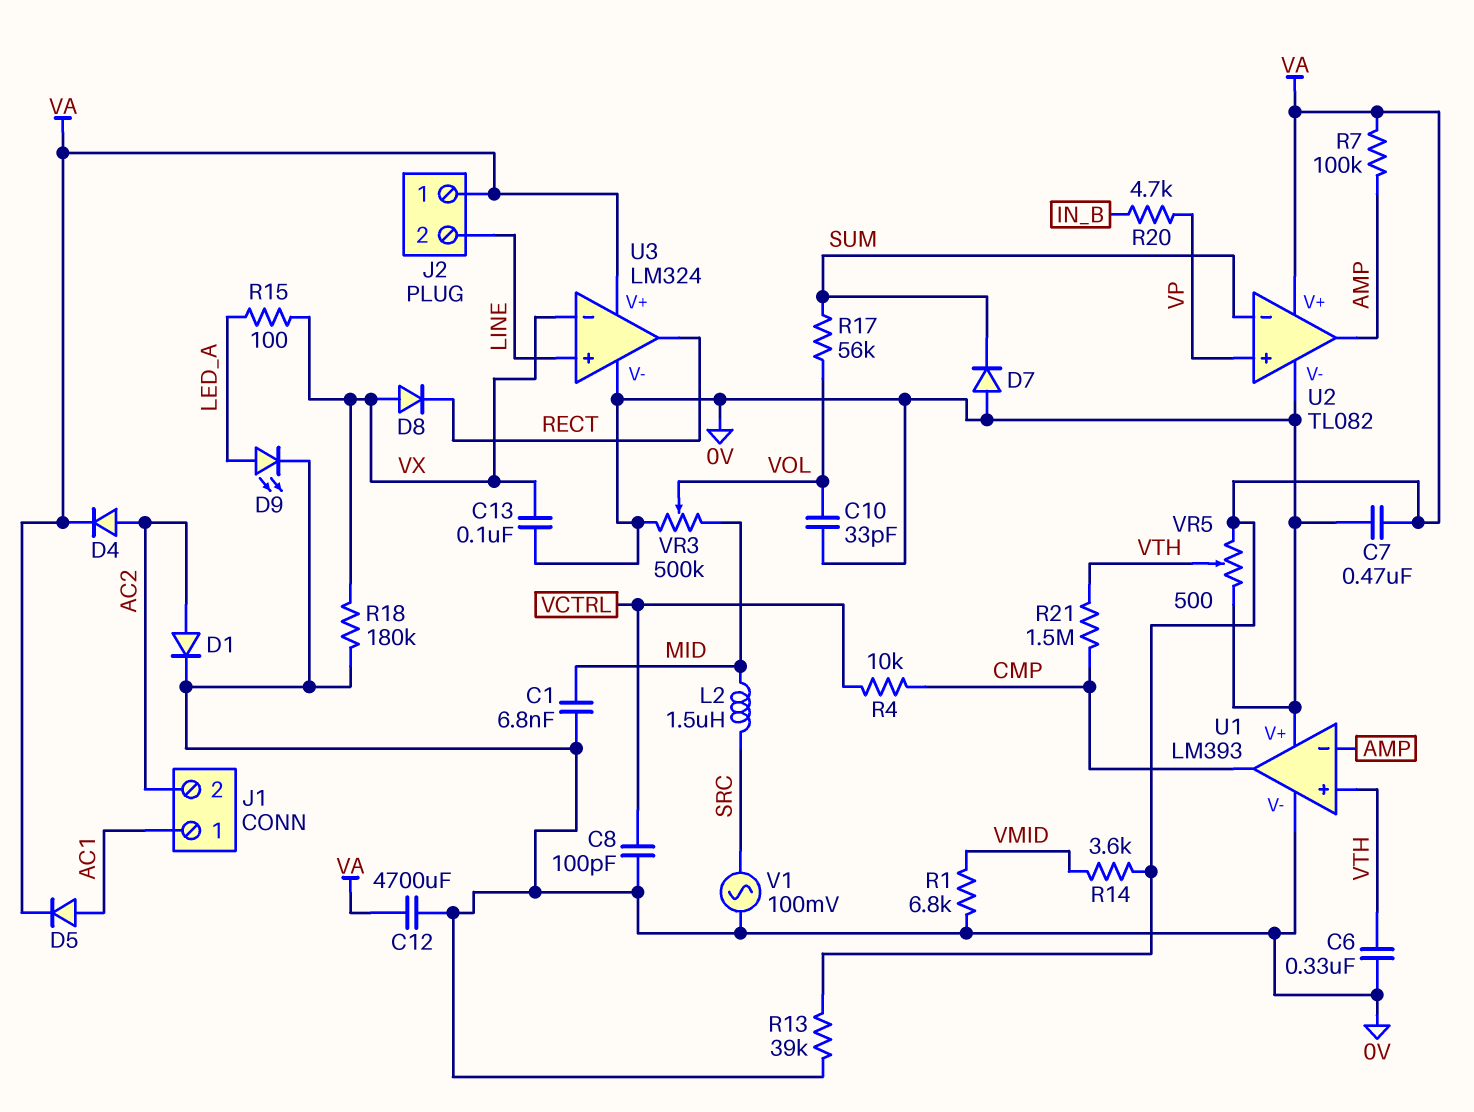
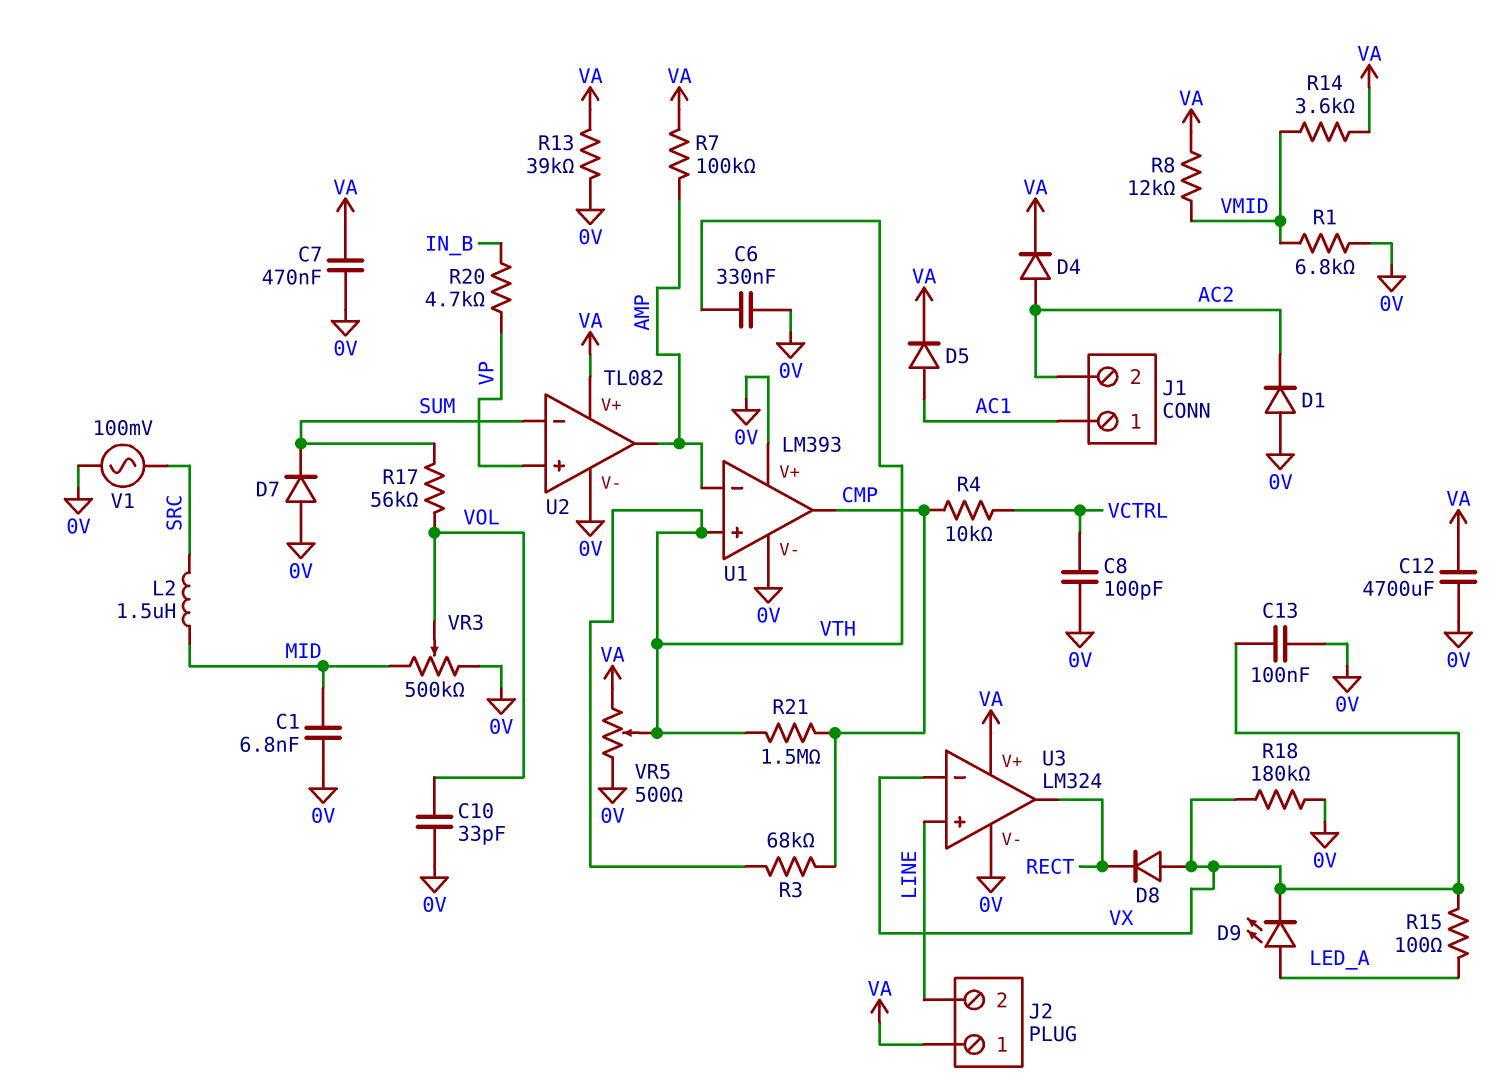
D1: diode (A AC2, K 0V) -> diode (A 0V, K AC2)
D9: LED (A LED_A, K 0V) -> LED (A LED_A, K VX)
R3: none -> 68k (CMP, VTH)
R8: none -> 12k (VA, VMID)

